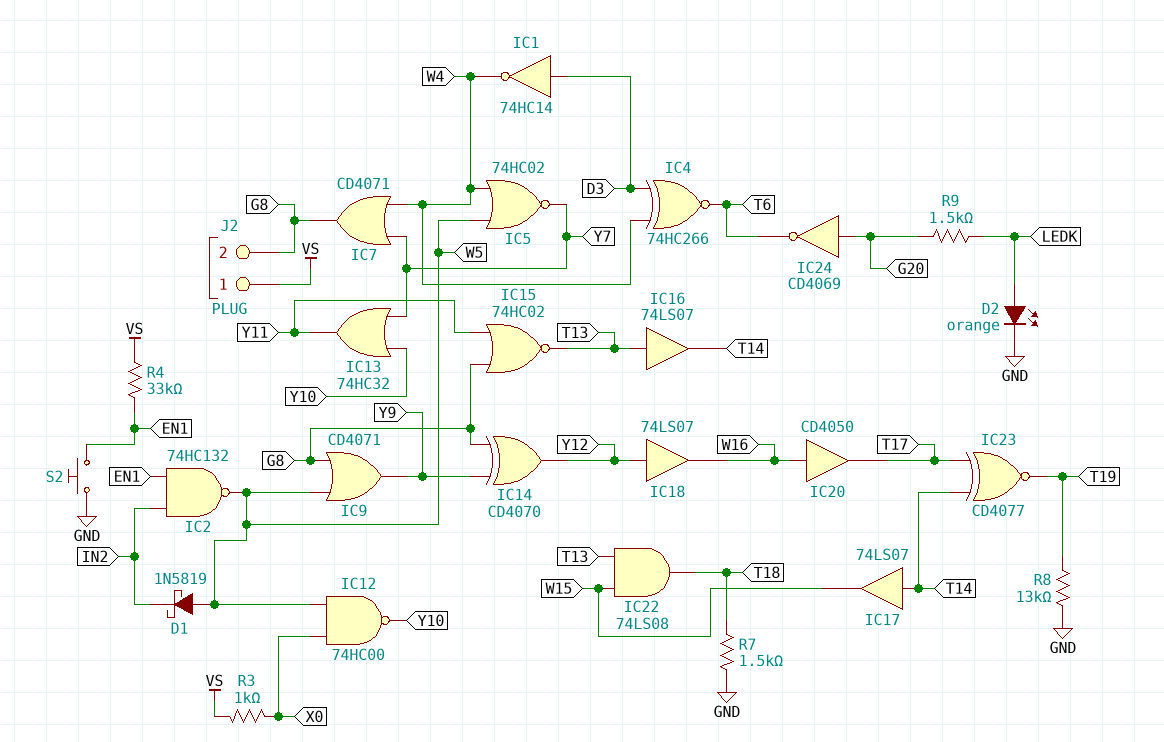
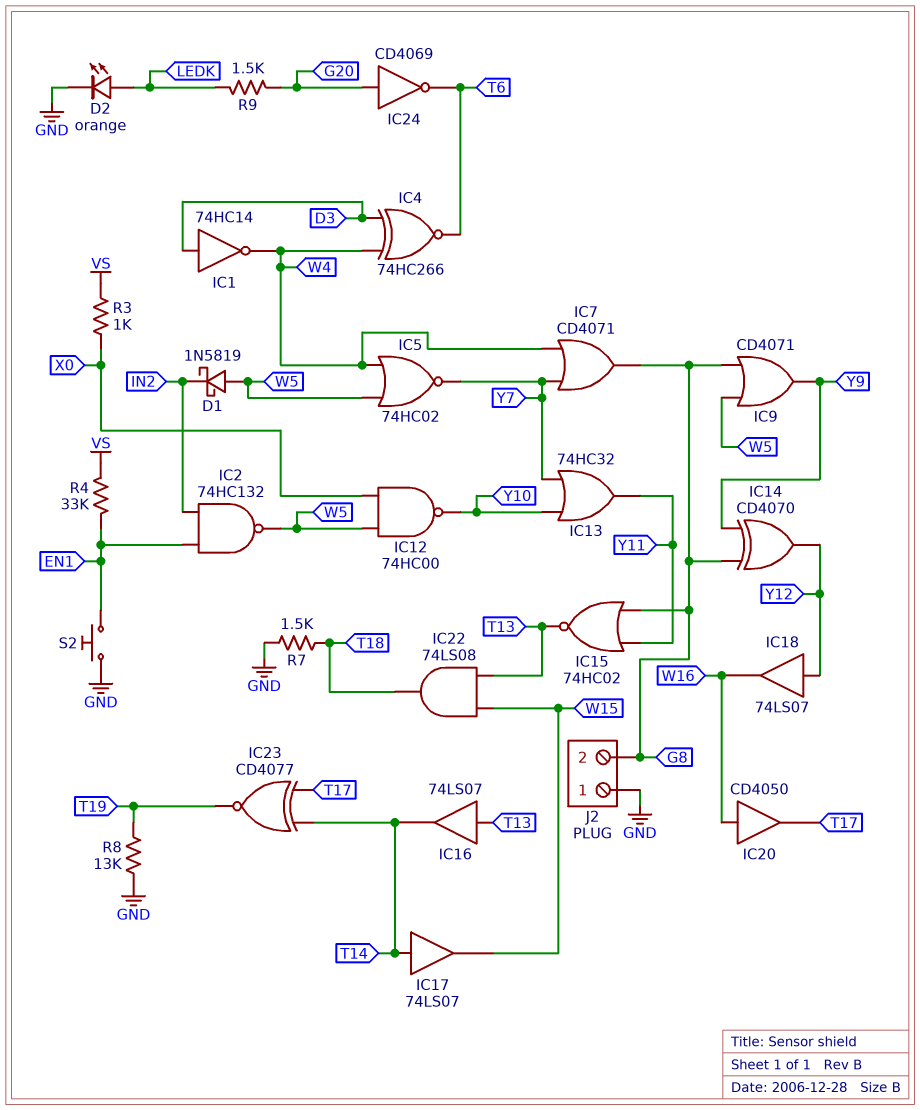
J2 pin 1: VS -> GND

